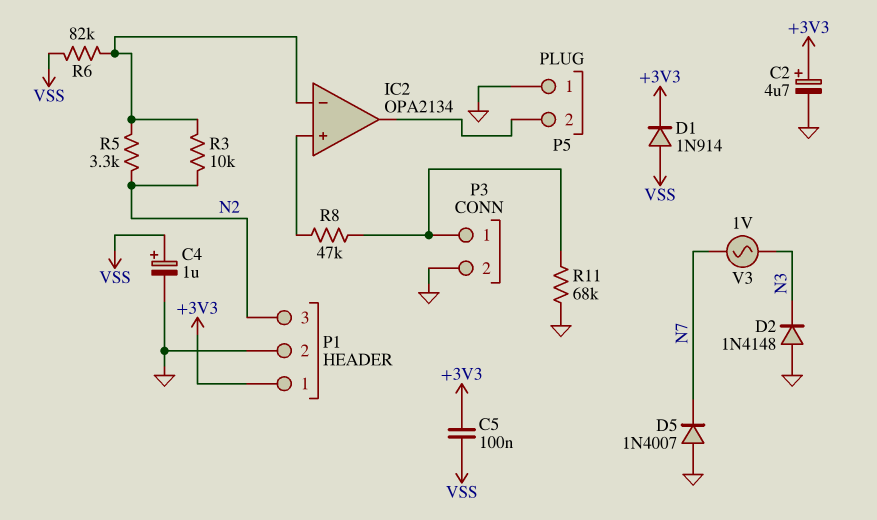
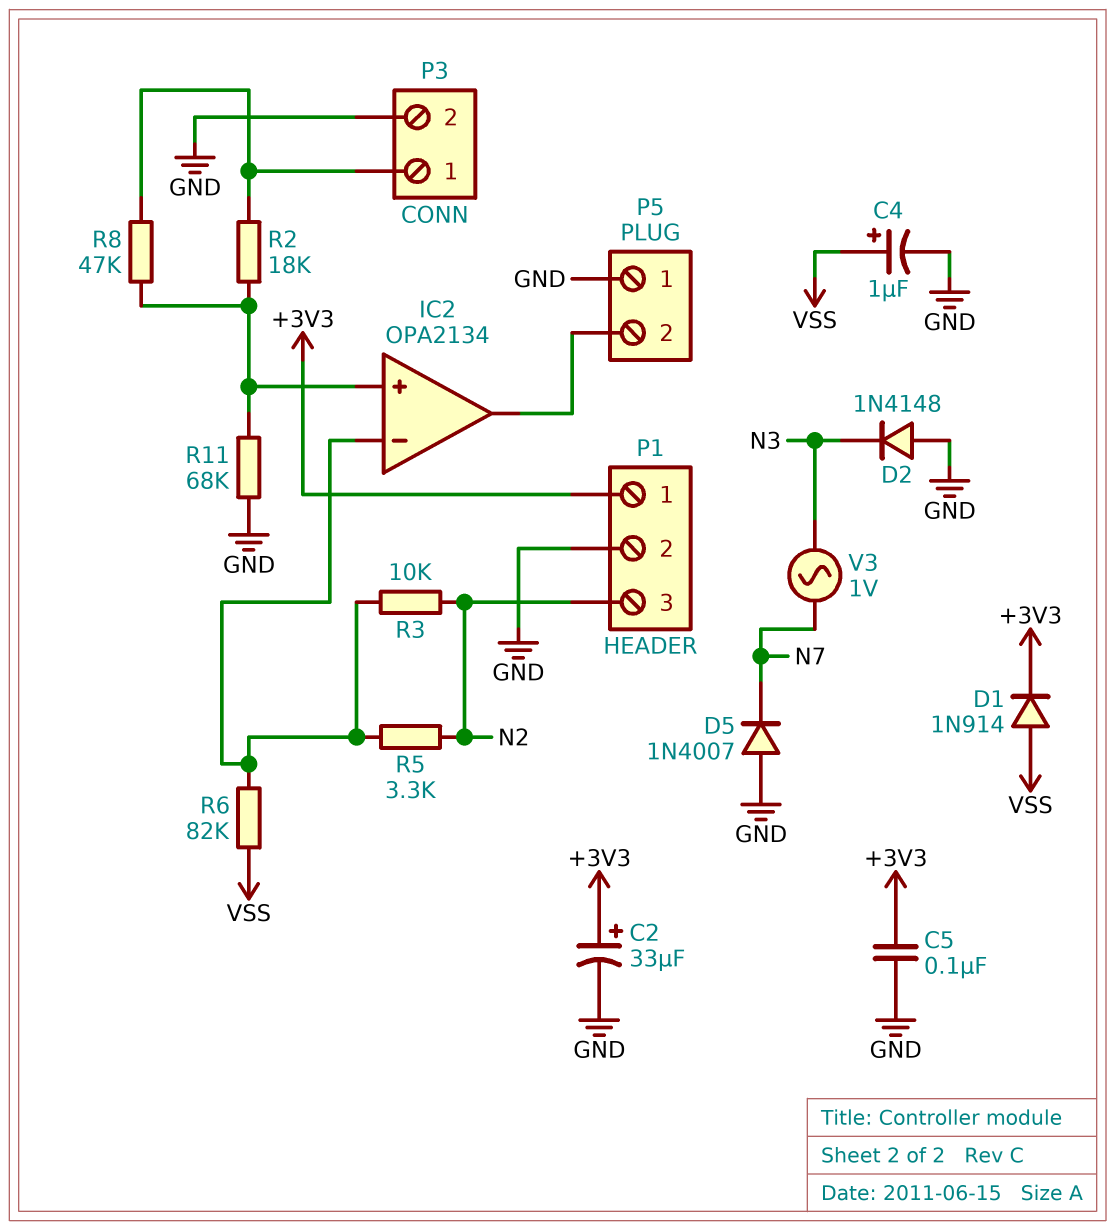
C2: 4.7uF (plus +3V3, minus GND) -> 33uF (plus +3V3, minus GND)
C5: 100nF (+3V3, VSS) -> 100nF (+3V3, GND)
R2: none -> 18k (IC2/in+, P3/1)
R11: 68k (GND, P3/1) -> 68k (GND, IC2/in+)

